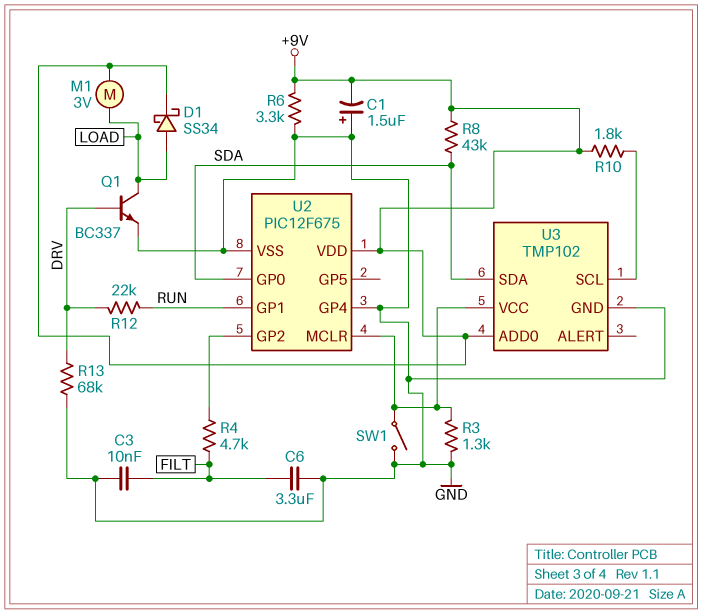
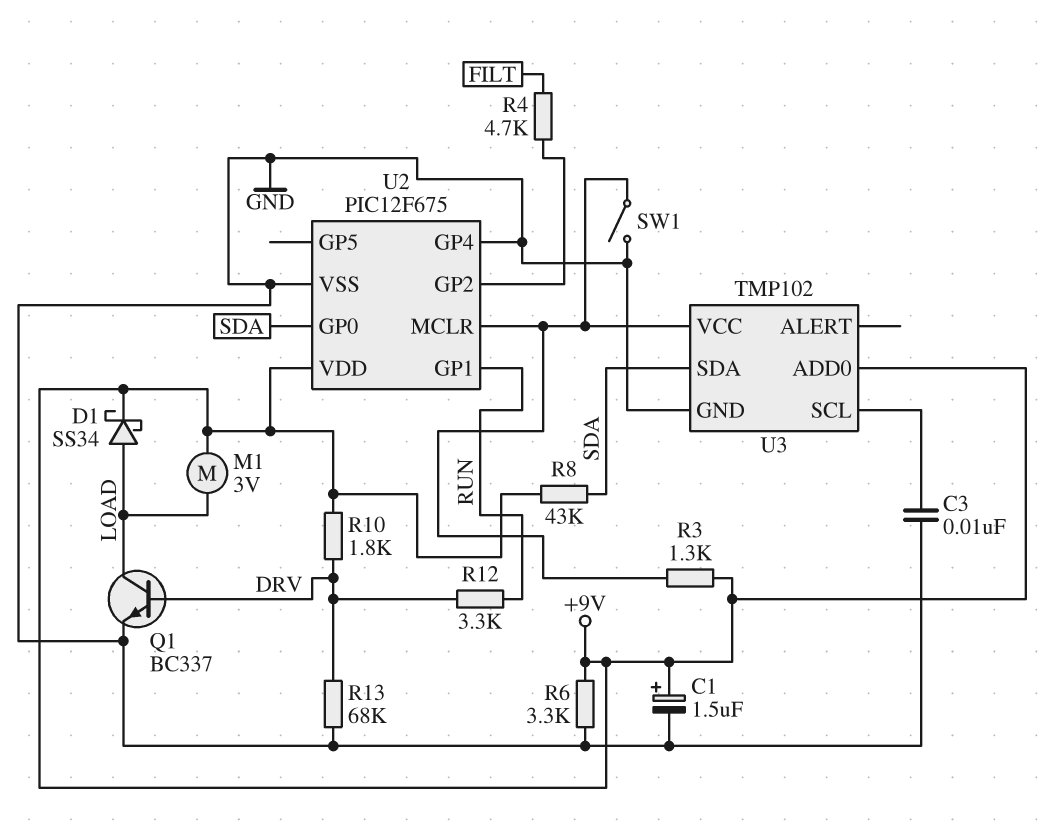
C1: 1.5uF (plus GND, minus +9V) -> 1.5uF (plus +9V, minus GND)
C3: 10nF (FILT, GND) -> 10nF (GND, U3/SCL)
C6: 3.3uF (FILT, GND) -> none
R3: 1.3k (GND, U2/MCLR) -> 1.3k (+9V, U2/MCLR)
R10: 1.8k (+9V, U3/SCL) -> 1.8k (+9V, DRV)
R12: 22k (DRV, RUN) -> 3.3k (DRV, RUN)

